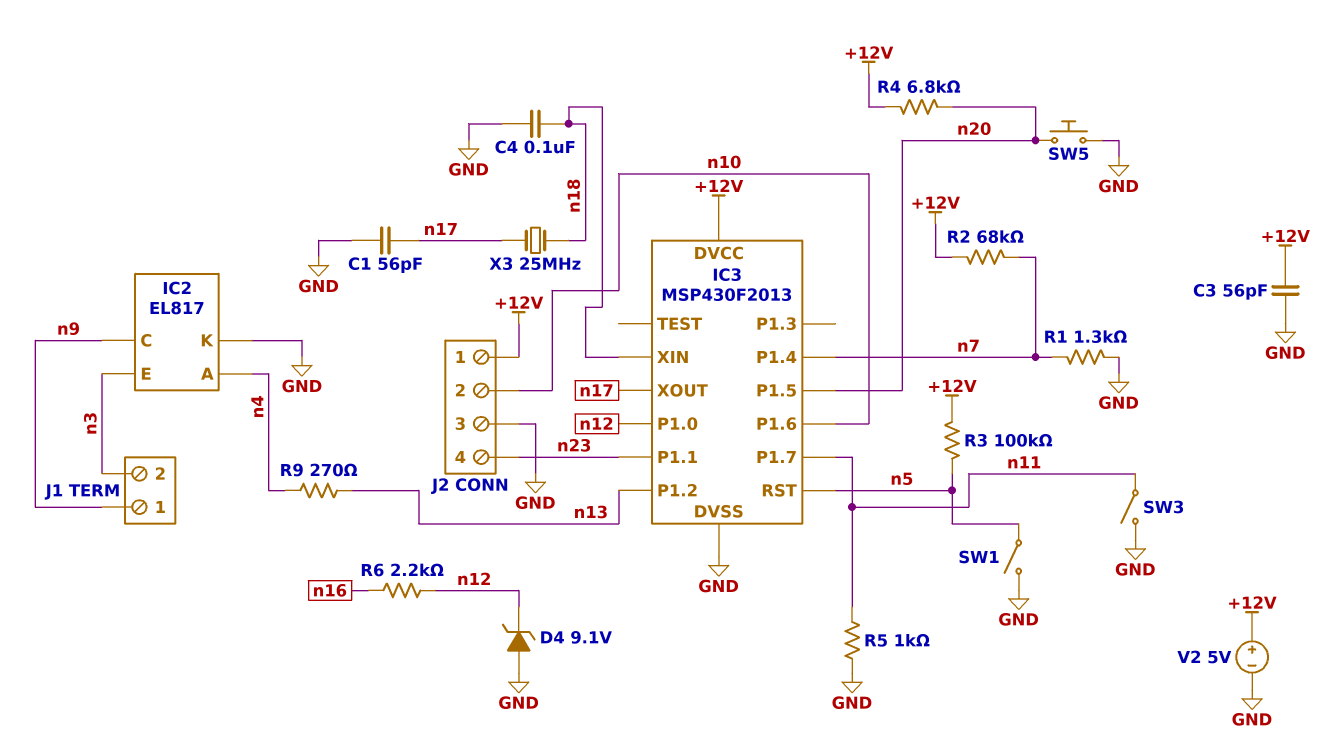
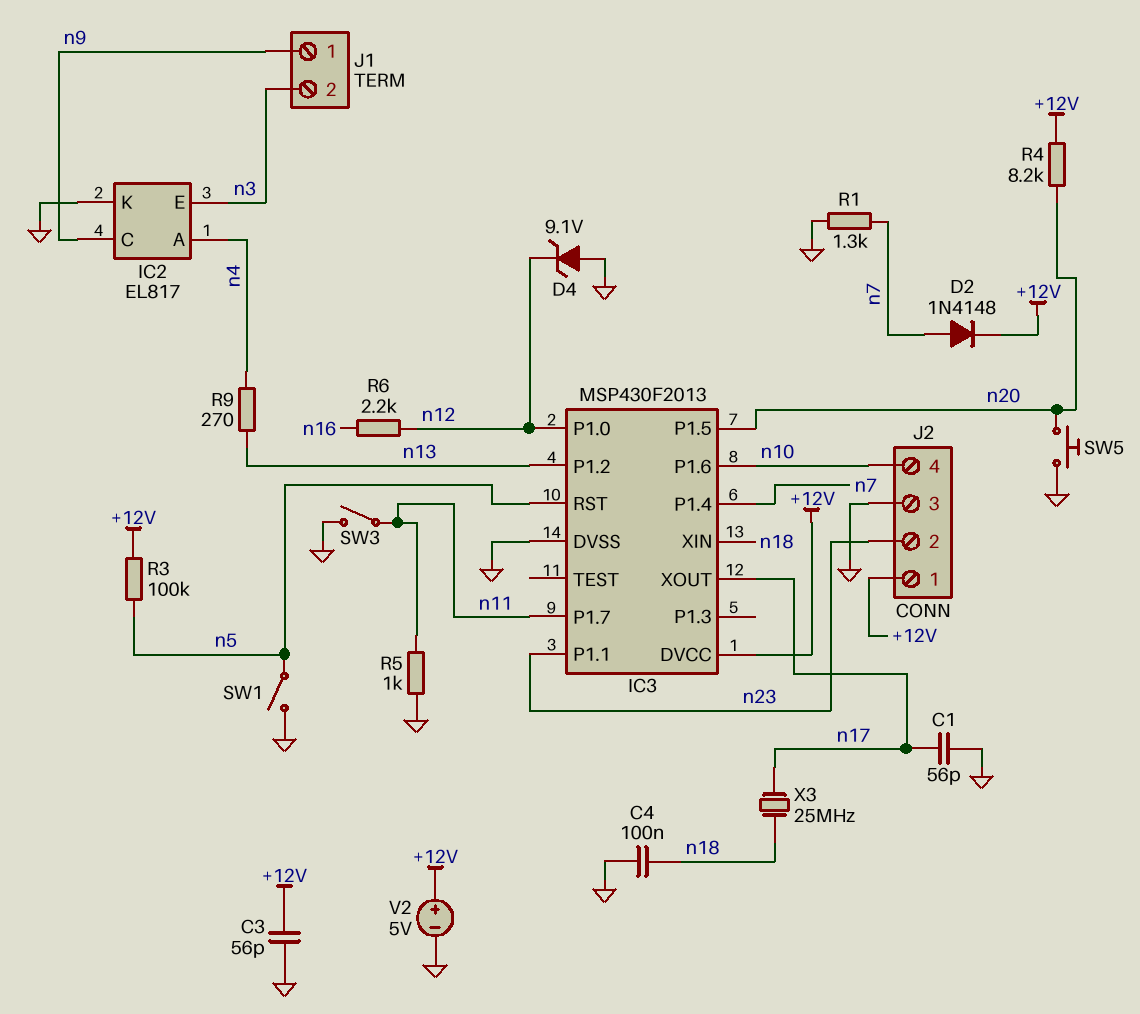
D2: none -> diode 1N4148 (A n7, K +12V)
J2 pin 2: n10 -> n23
J2 pin 4: n23 -> n10
R2: 68k (+12V, n7) -> none
R4: 6.8k (+12V, n20) -> 8.2k (+12V, n20)

